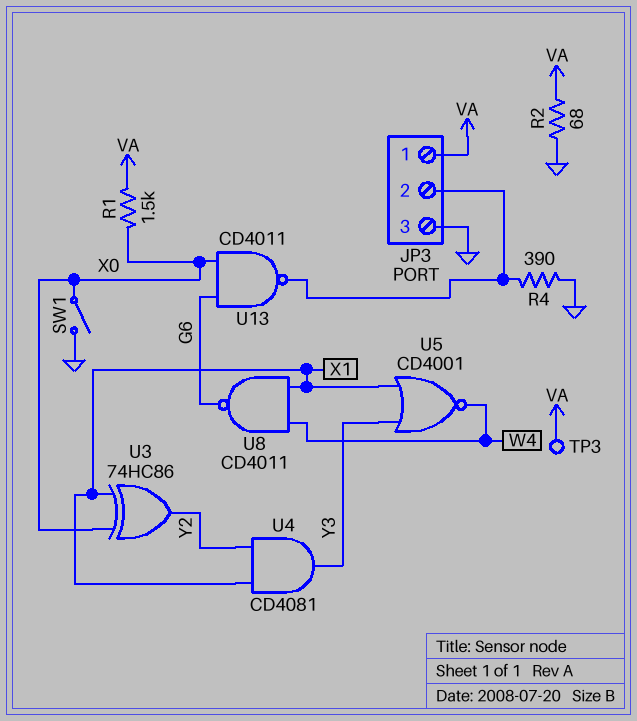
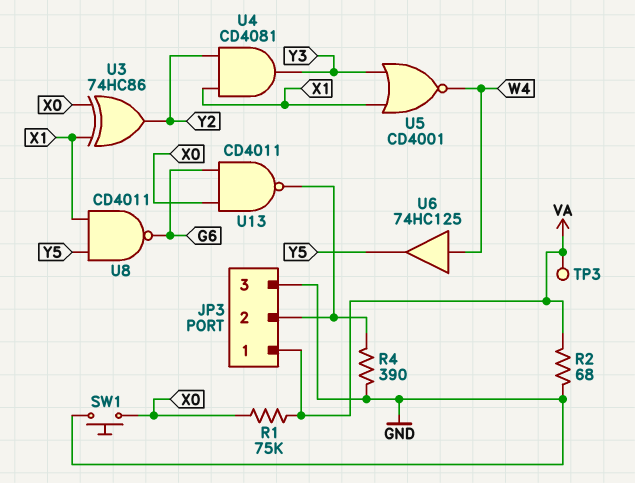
R1: 1.5k (VA, X0) -> 75k (VA, X0)
SW1: switch (GND, X0) -> button (GND, X0)
U6: none -> buffer 74HC125 (in W4, out Y5)
U8: NAND CD4011 (in W4, in X1, out G6) -> NAND CD4011 (in X1, in Y5, out G6)

